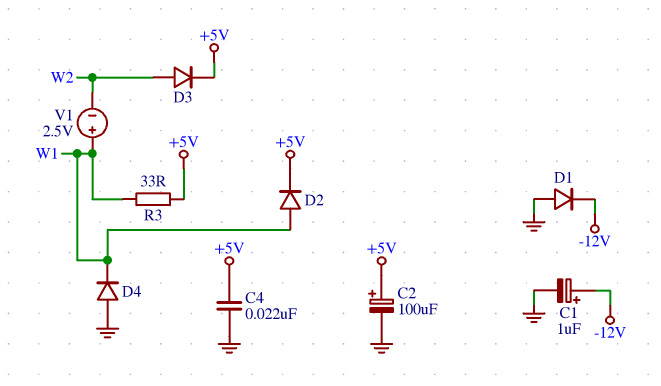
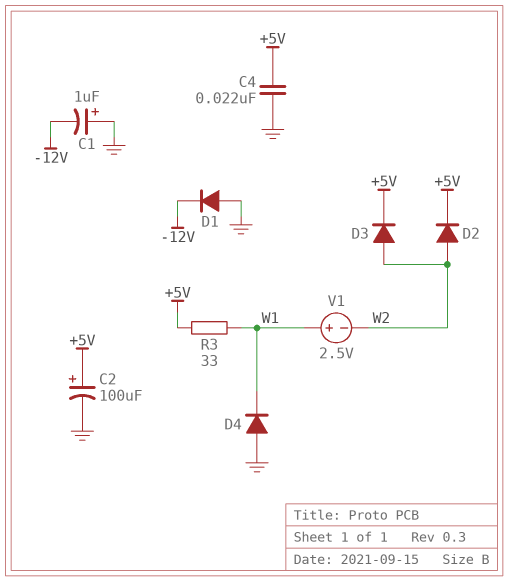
C1: 1uF (plus -12V, minus GND) -> 1uF (plus GND, minus -12V)
D2: diode (A W1, K +5V) -> diode (A W2, K +5V)

